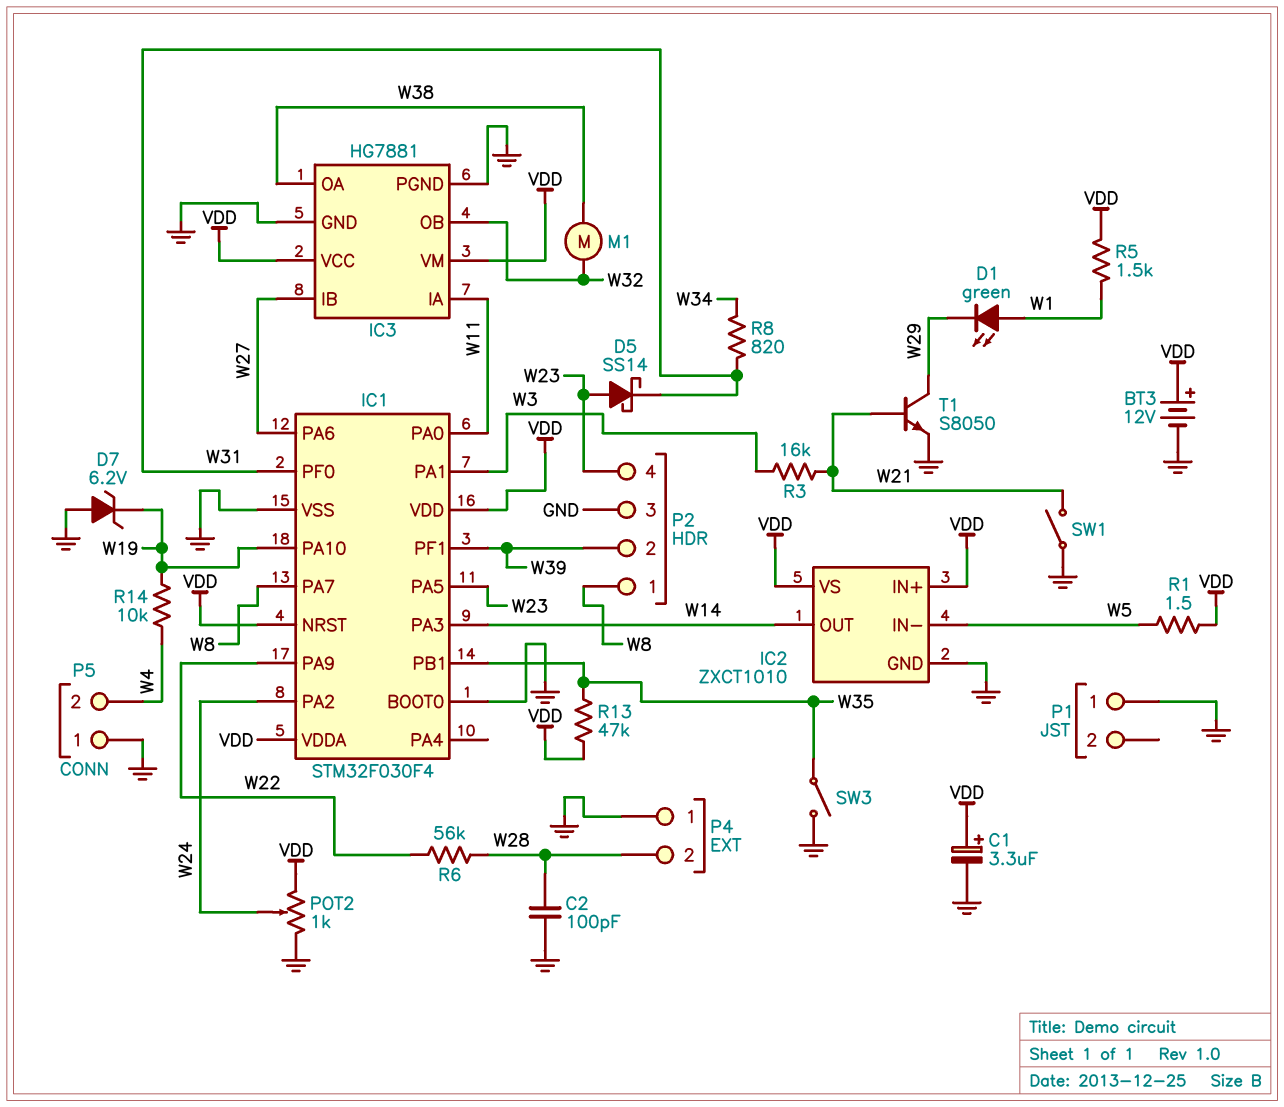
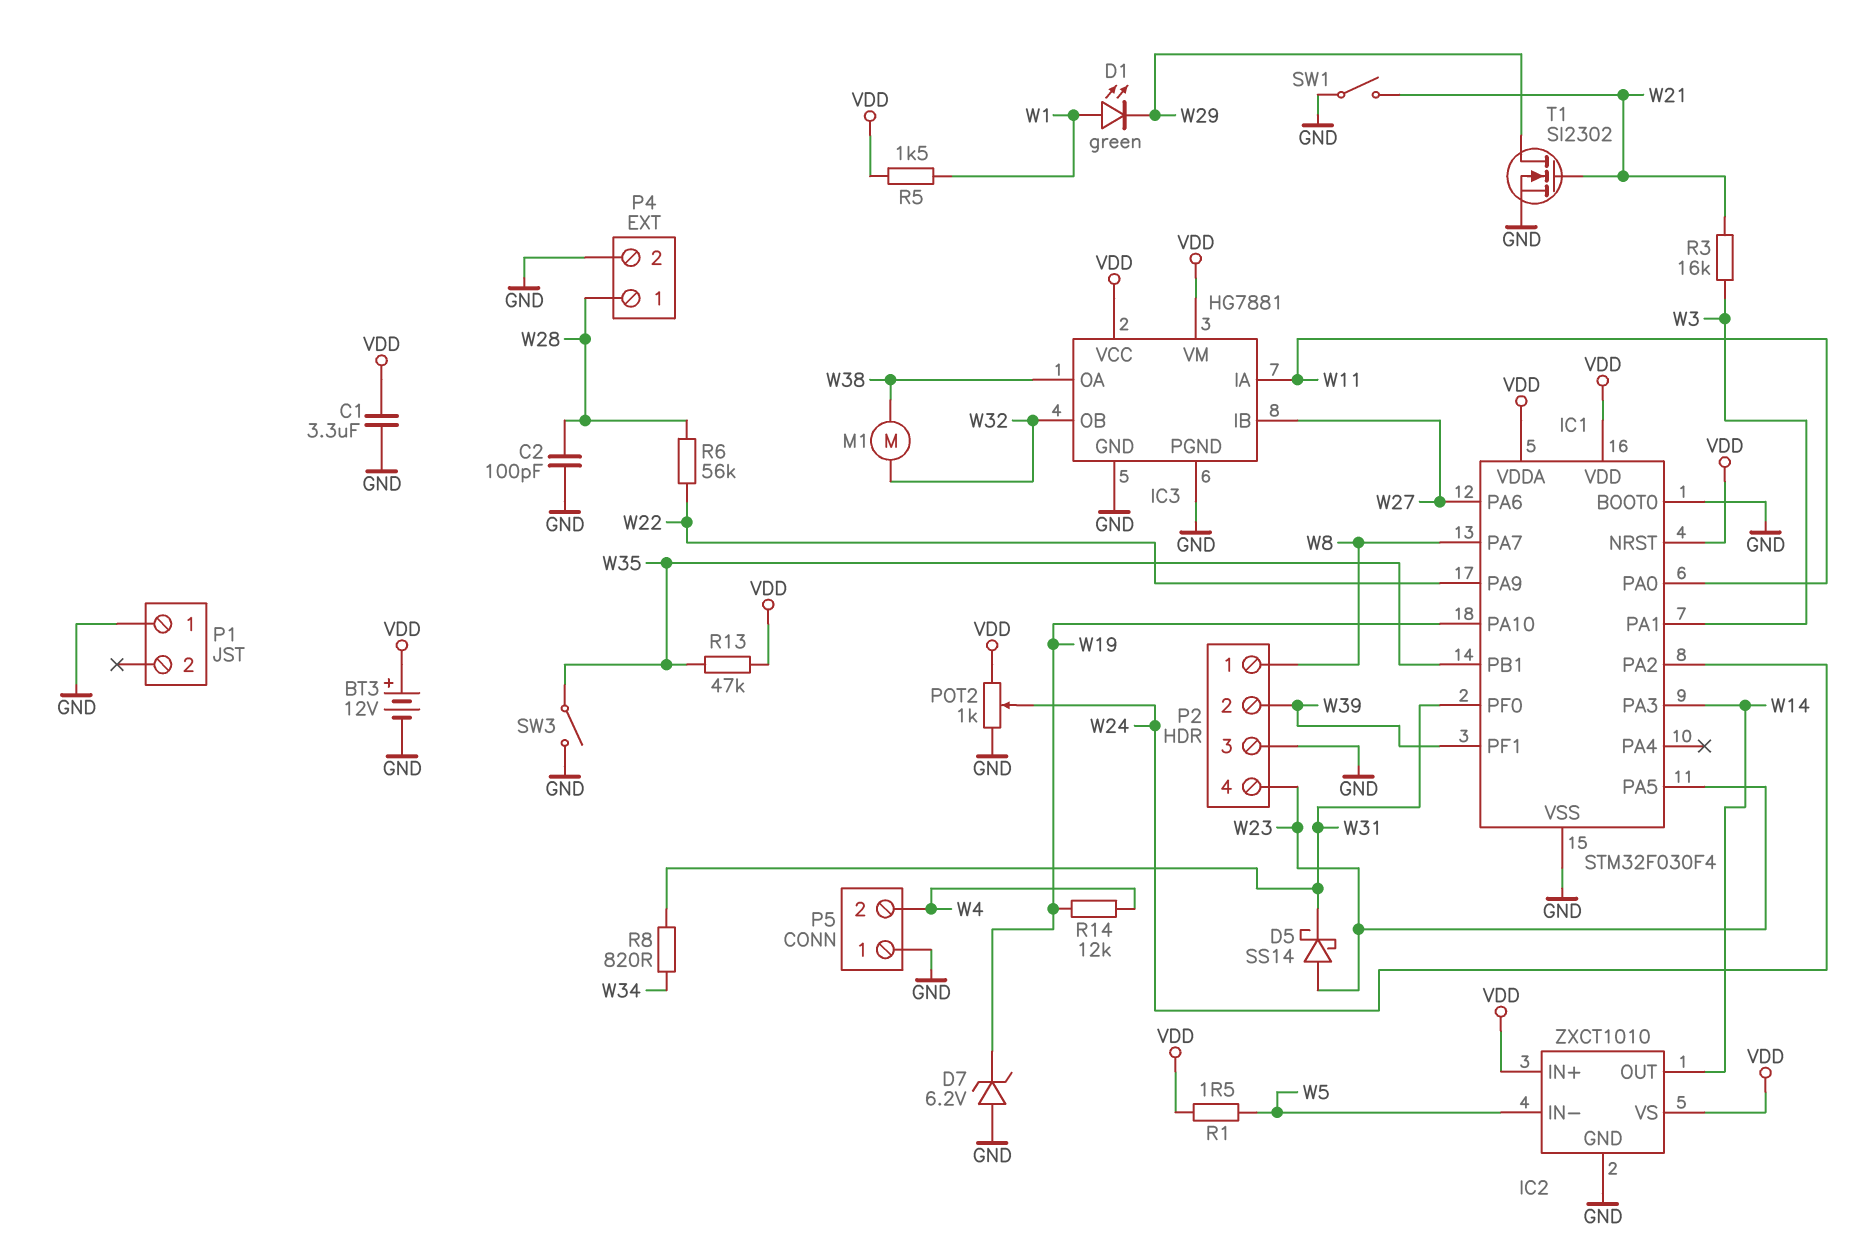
C1: 3.3uF (plus VDD, minus GND) -> 3.3uF (GND, VDD)
P4 pin 1: GND -> W28
P4 pin 2: W28 -> GND
R14: 10k (W4, W19) -> 12k (W4, W19)
T1: NPN S8050 (B W21, C W29, E GND) -> NMOS SI2302 (G W21, D W29, S GND)

